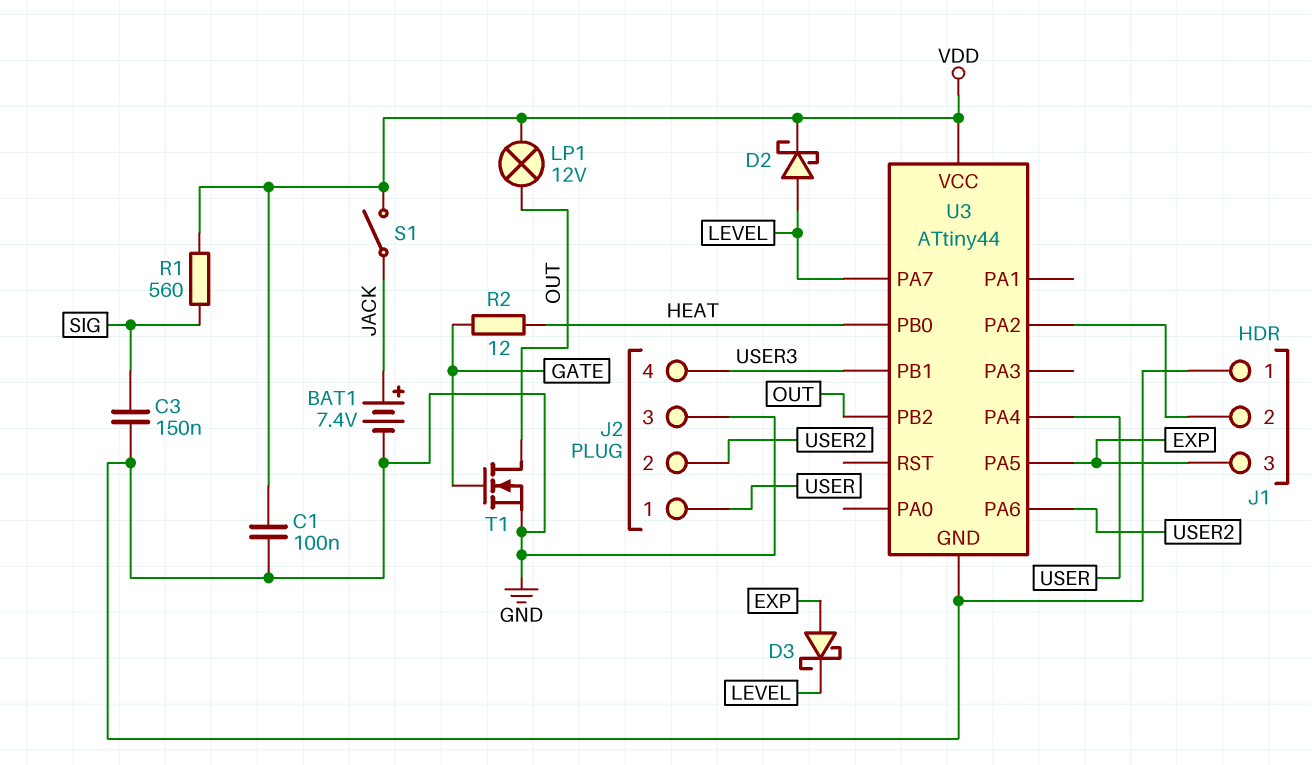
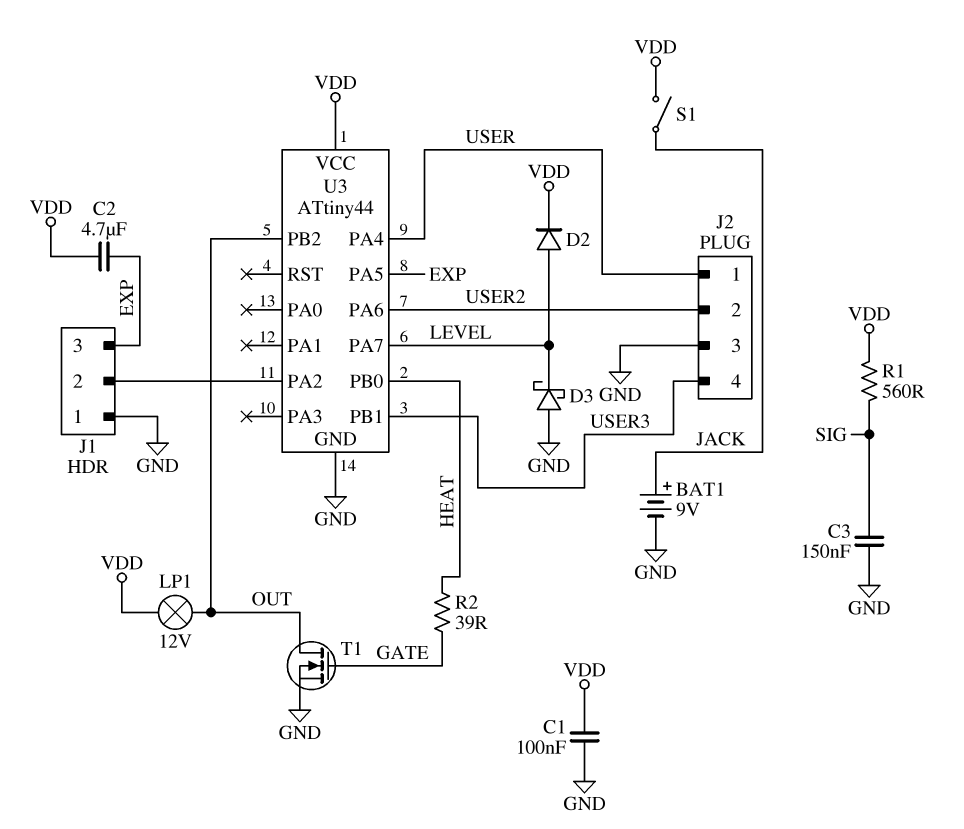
BAT1: 7.4V (plus JACK, minus GND) -> 9V (plus JACK, minus GND)
C2: none -> 4.7uF (EXP, VDD)
D2: schottky (A LEVEL, K VDD) -> diode (A LEVEL, K VDD)
D3: schottky (A EXP, K LEVEL) -> schottky (A GND, K LEVEL)
R2: 12 (GATE, HEAT) -> 39 (GATE, HEAT)

